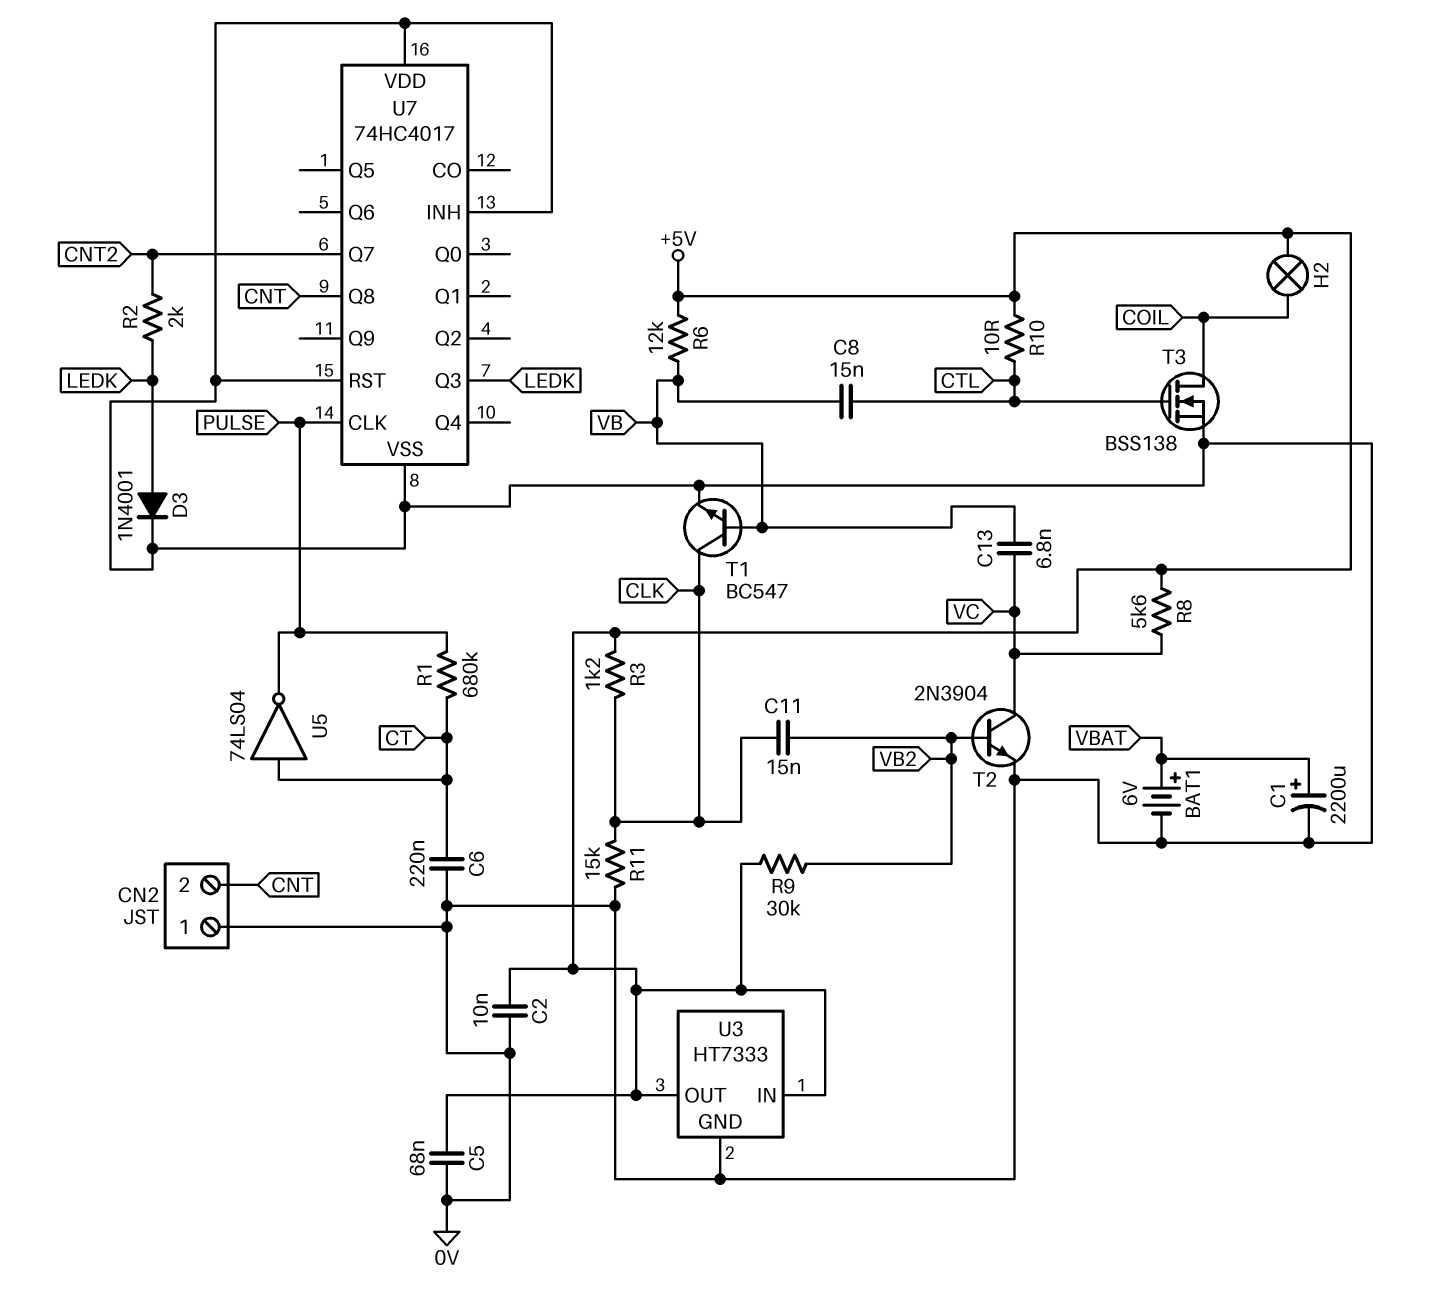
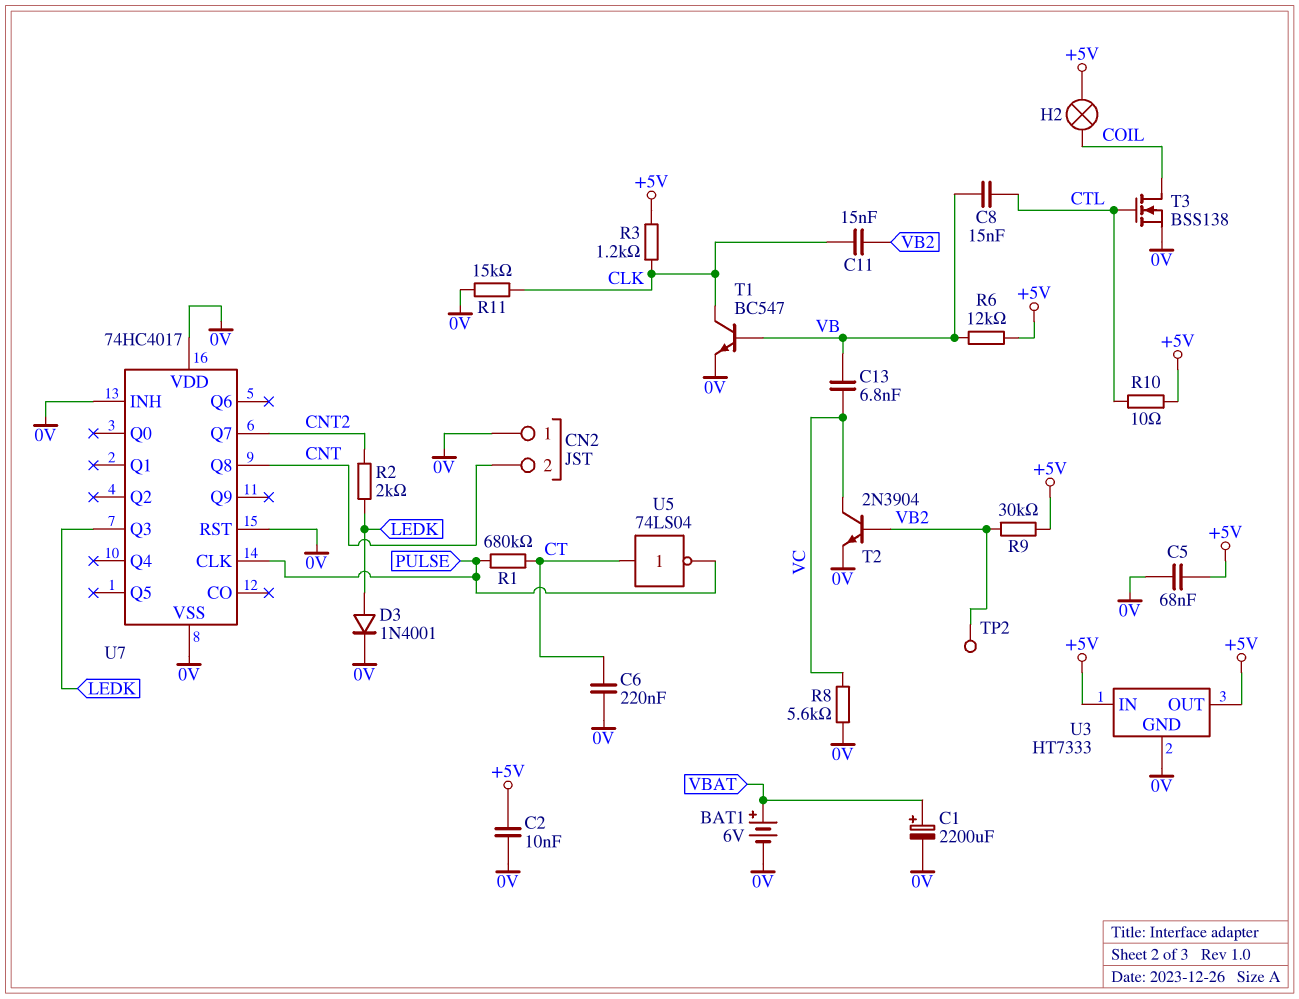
R8: 5.6k (+5V, VC) -> 5.6k (0V, VC)
TP2: none -> test point (VB2)

